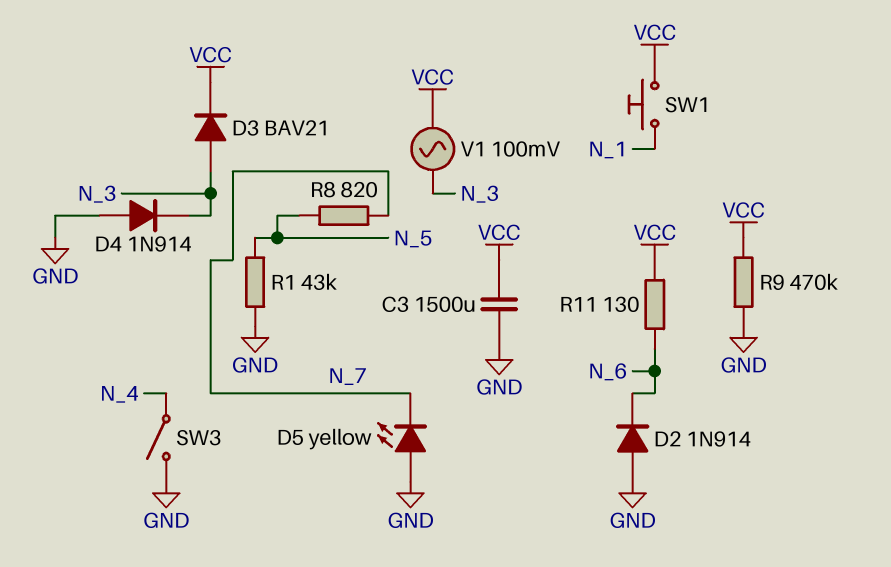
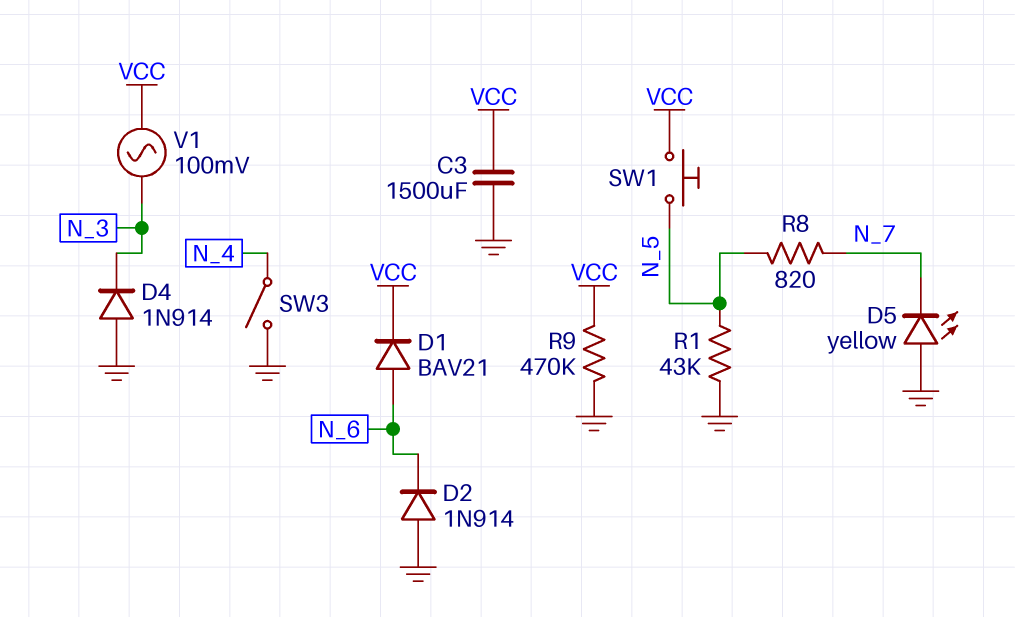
D1: none -> diode BAV21 (A N_6, K VCC)
D3: diode BAV21 (A N_3, K VCC) -> none
R11: 130 (N_6, VCC) -> none
SW1: button (N_1, VCC) -> button (N_5, VCC)

